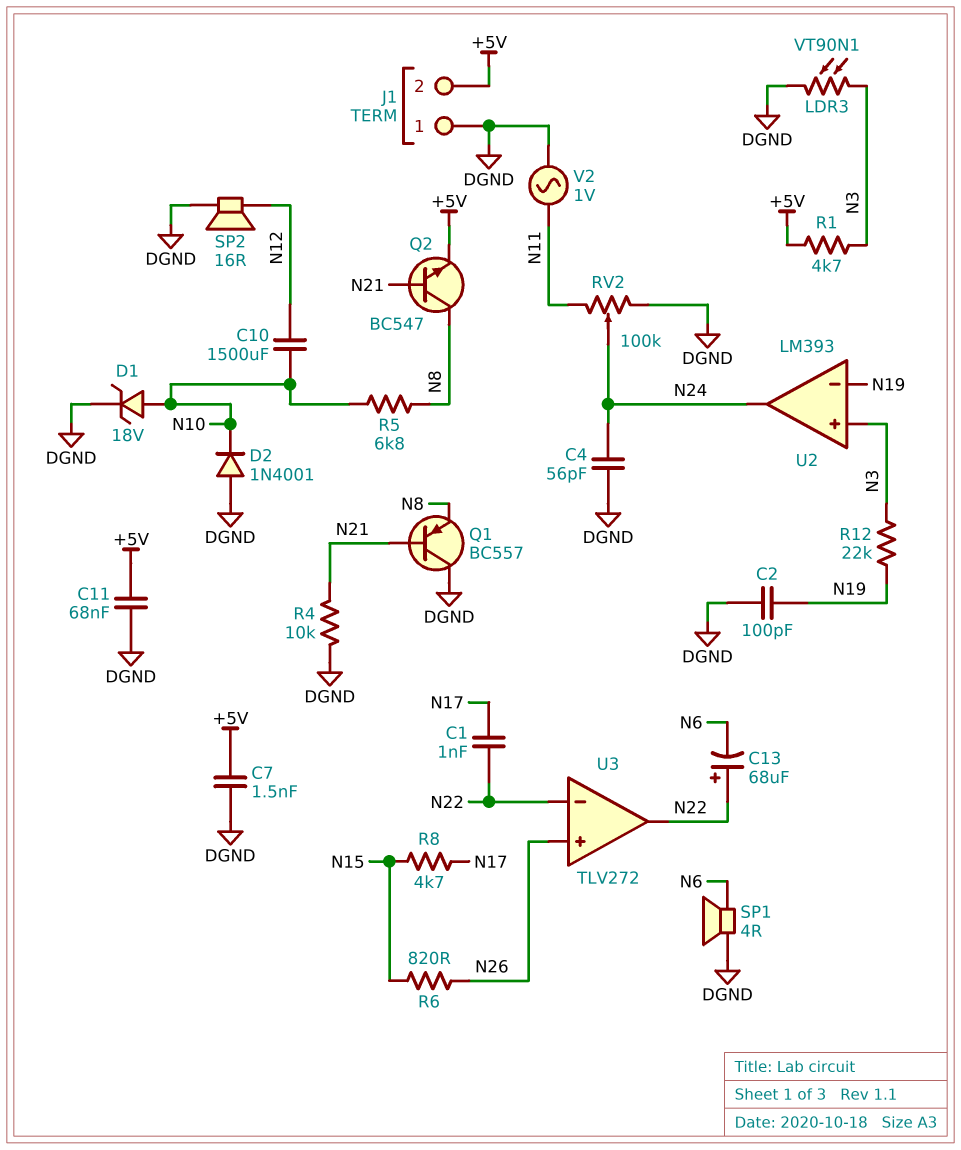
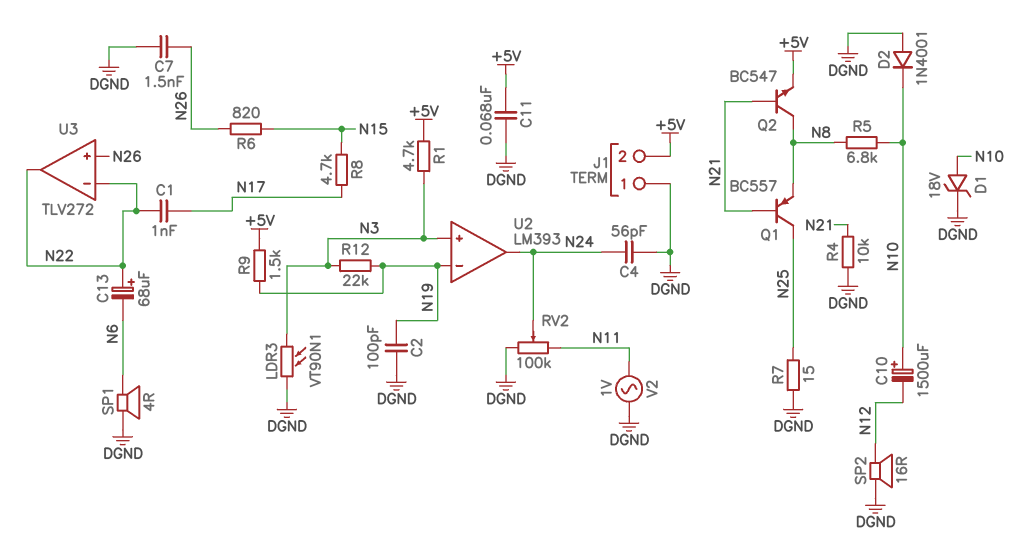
C7: 1.5nF (+5V, DGND) -> 1.5nF (DGND, N26)
C10: 1500uF (N10, N12) -> 1500uF (plus N10, minus N12)
Q1: PNP BC557 (B N21, C DGND, E N8) -> PNP BC557 (B N21, C N25, E N8)
R7: none -> 15 (DGND, N25)
R9: none -> 1.5k (+5V, N19)

